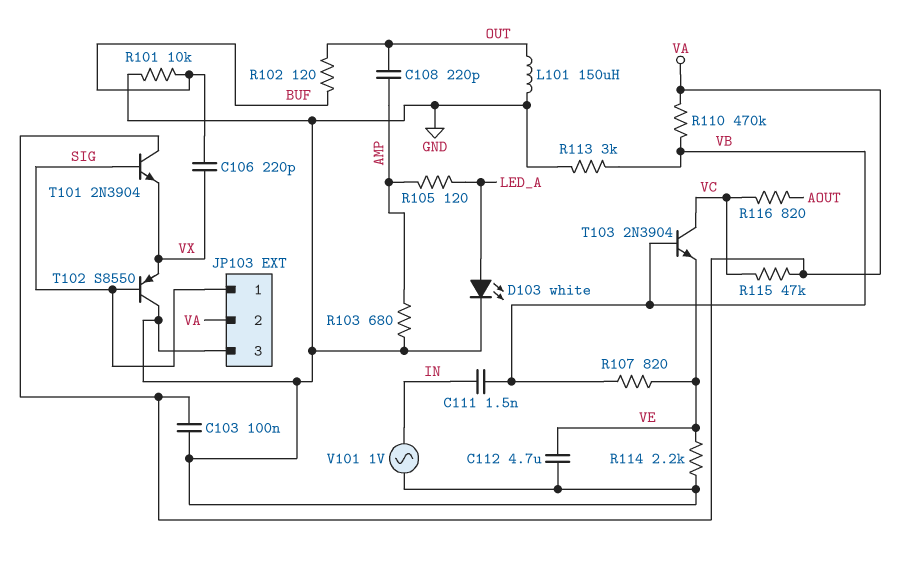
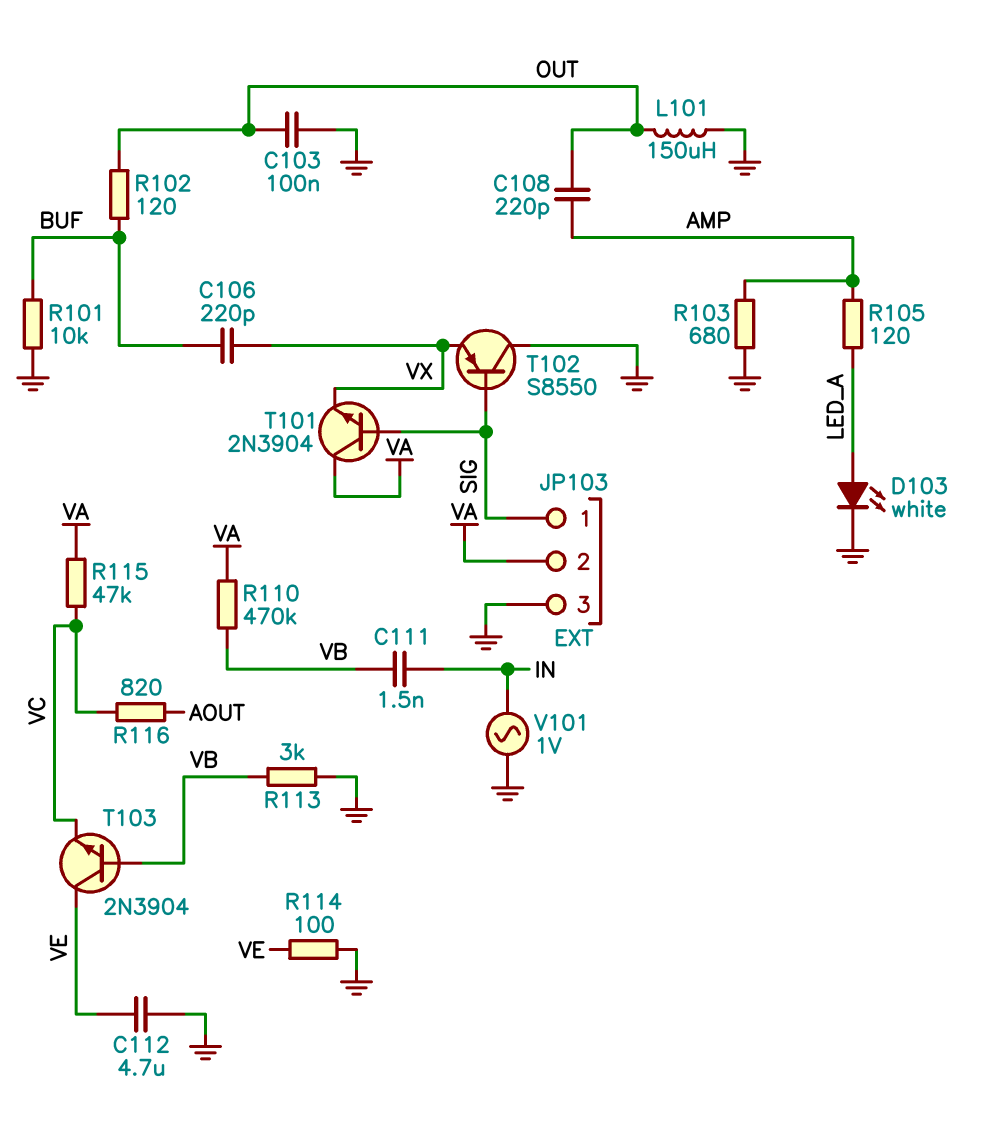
C103: 100nF (GND, VA) -> 100nF (GND, OUT)
R107: 820 (VB, VE) -> none
R114: 2.2k (GND, VE) -> 100 (GND, VE)
T103: NPN 2N3904 (B VB, C VC, E VE) -> NPN 2N3904 (B VB, C VE, E VC)

